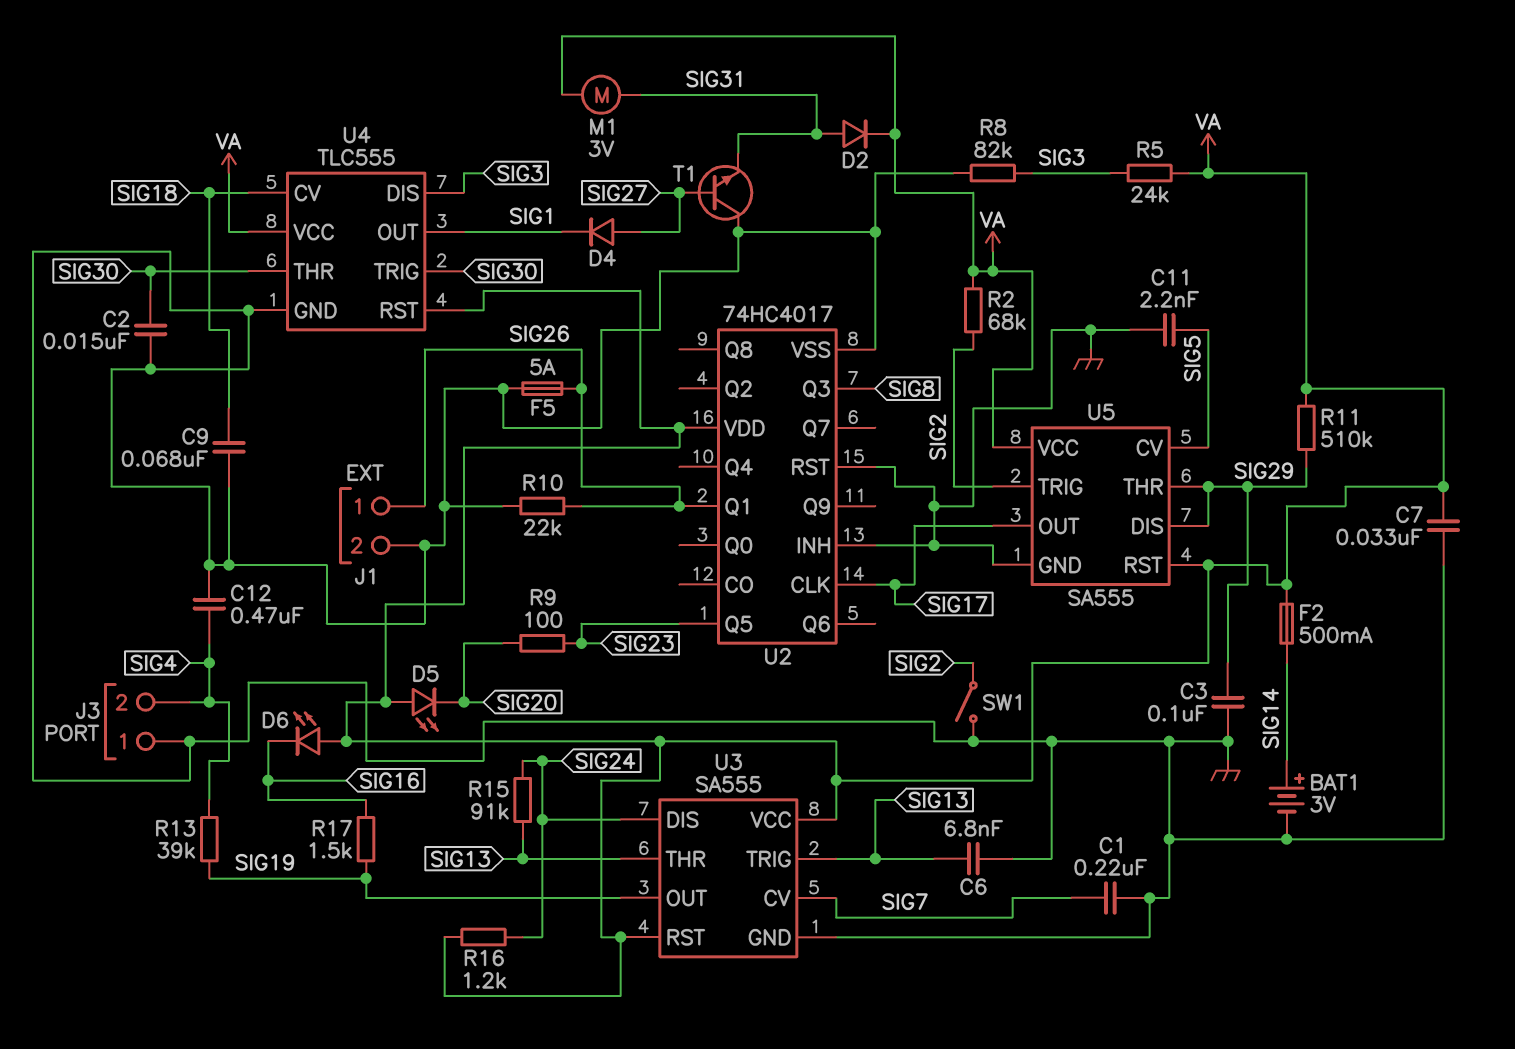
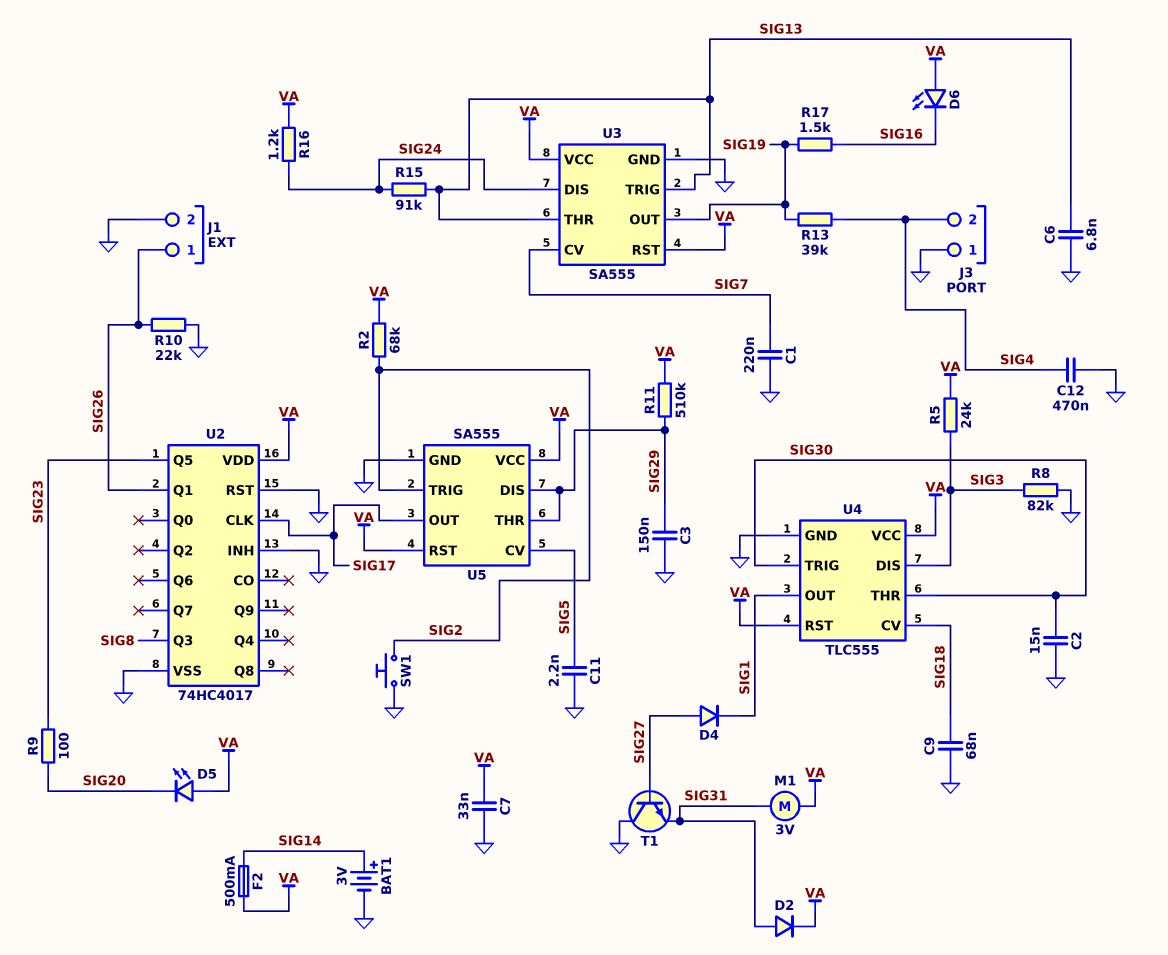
C3: 100nF (GND, SIG29) -> 150nF (GND, SIG29)
F5: 5A (GND, SIG26) -> none
SW1: switch (GND, SIG2) -> button (GND, SIG2)

